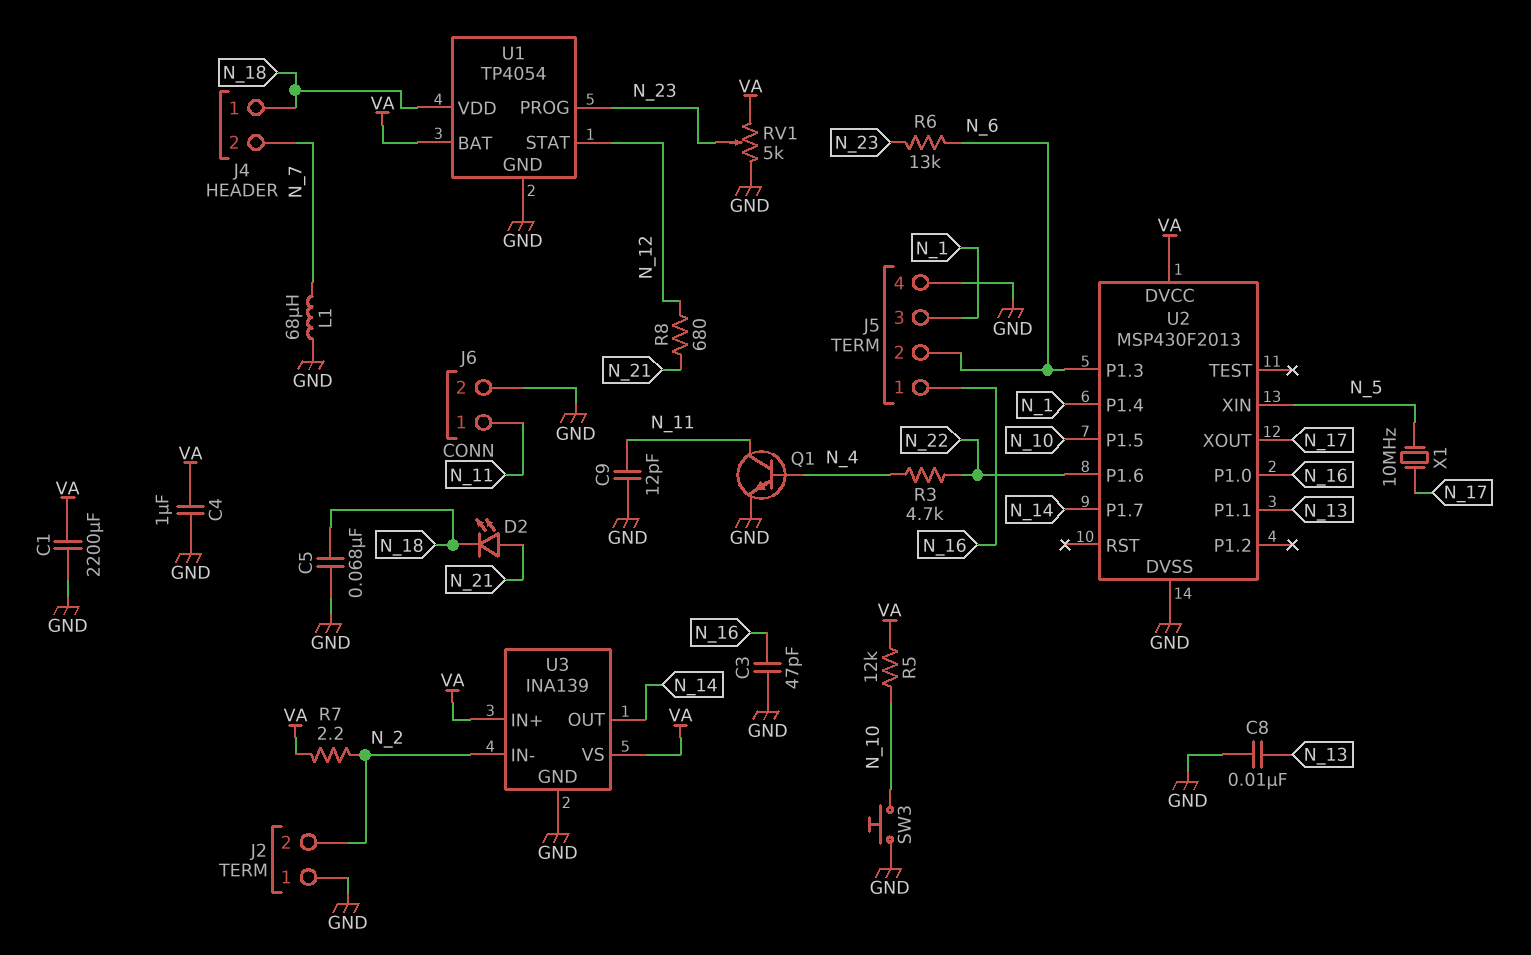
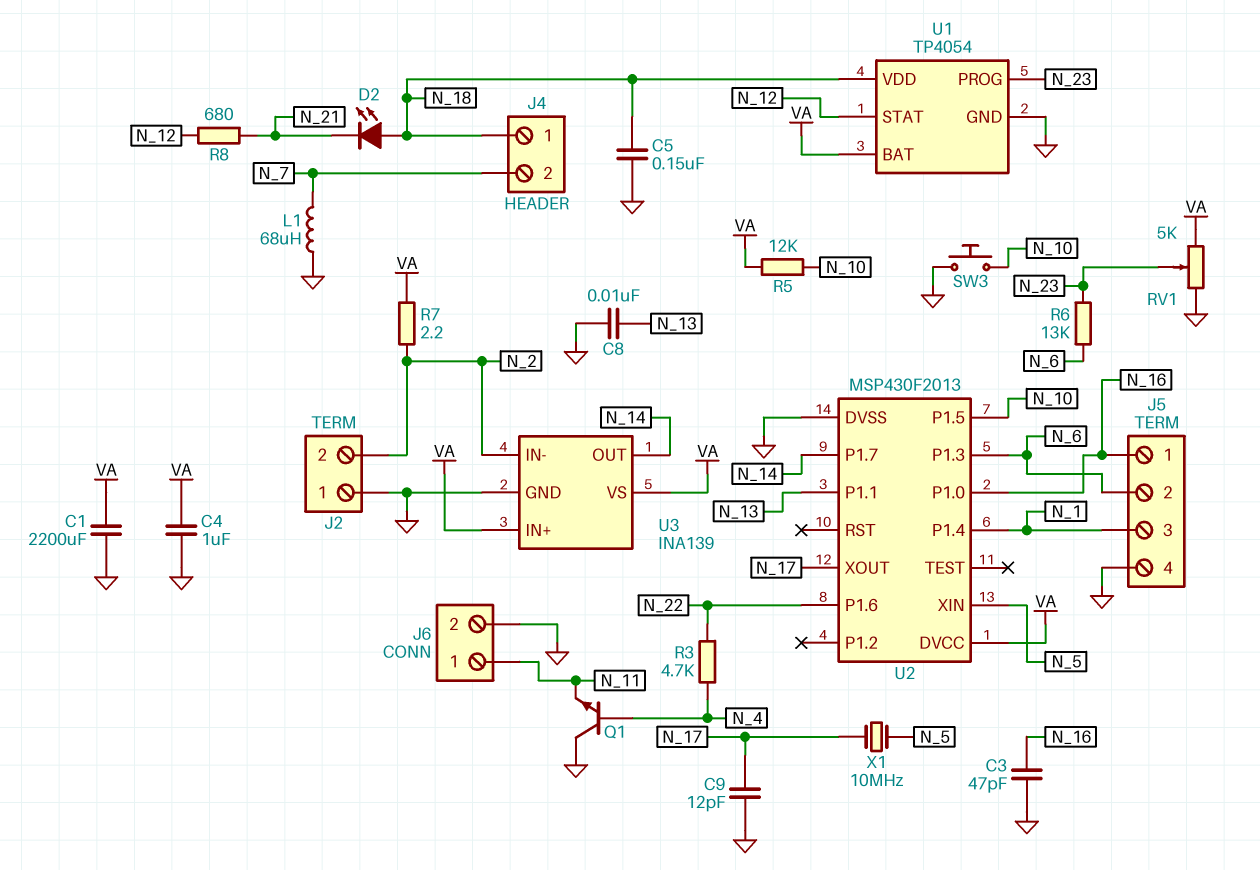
C5: 68nF (GND, N_18) -> 150nF (GND, N_18)
C9: 12pF (GND, N_11) -> 12pF (GND, N_17)
D2: LED (A N_21, K N_18) -> LED (A N_18, K N_21)
Q1: NPN (B N_4, C N_11, E GND) -> NPN (B N_4, C GND, E N_11)

